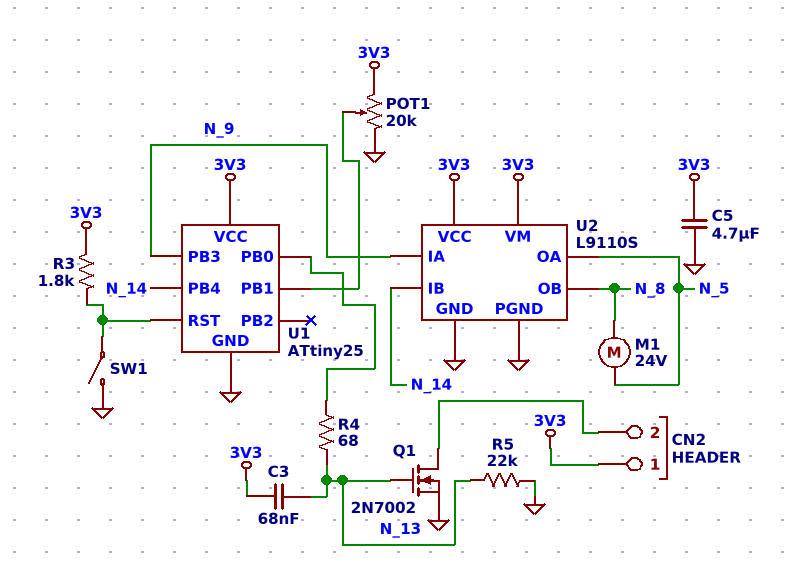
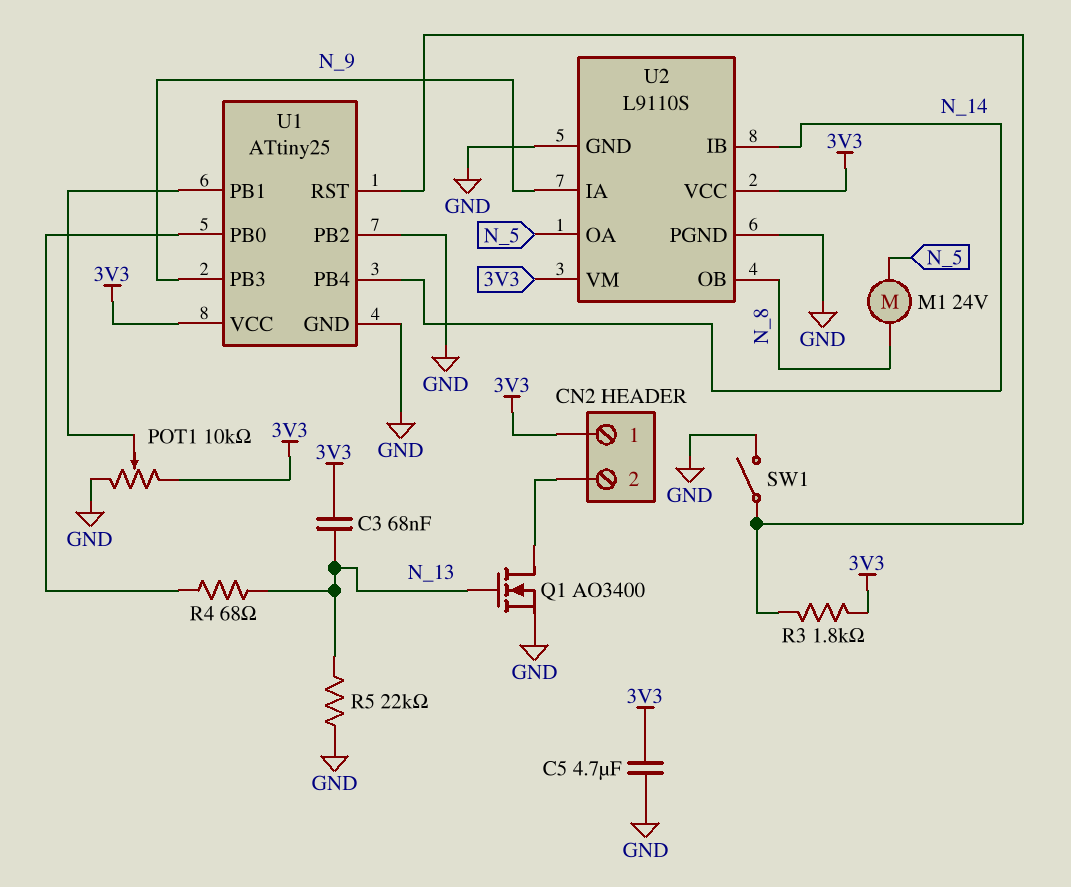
POT1: 20k (3V3, GND, wiper U1/PB1) -> 10k (3V3, GND, wiper U1/PB1)
Q1: NMOS 2N7002 (G N_13, D CN2/2, S GND) -> NMOS AO3400 (G N_13, D CN2/2, S GND)
U1 pin PB2: none -> GND

